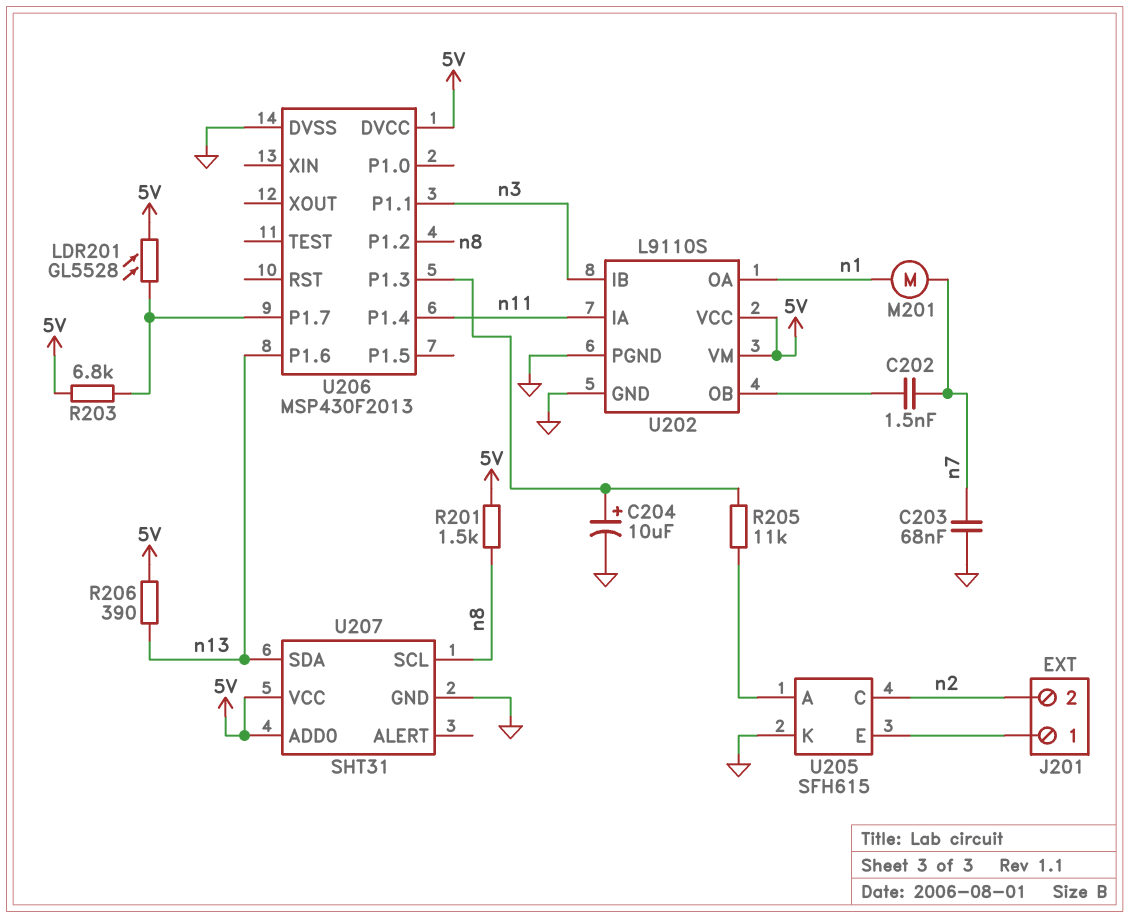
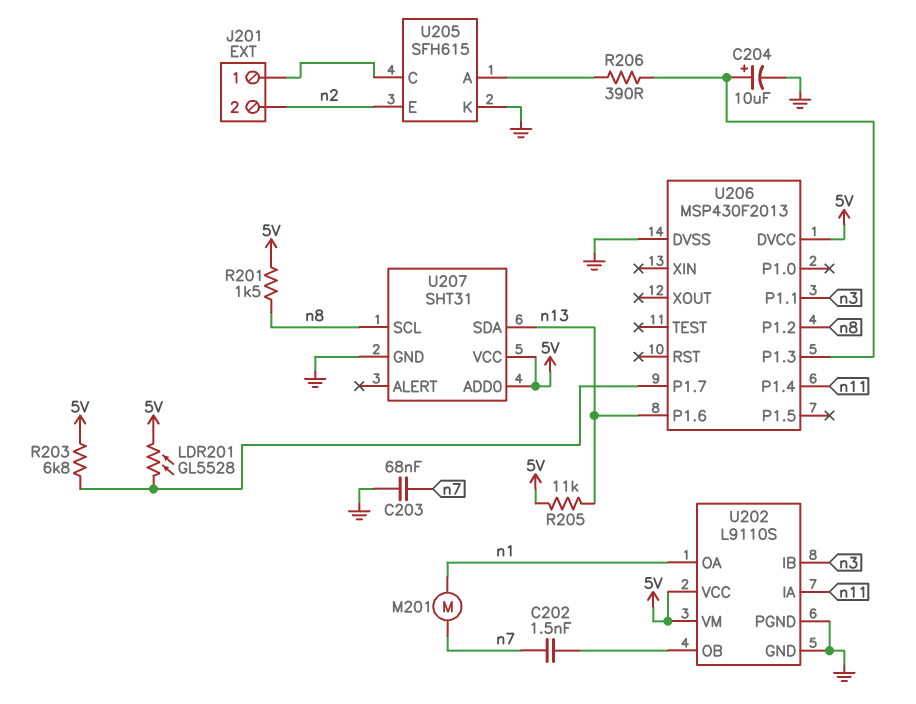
R205: 11k (U205/A, U206/P1.3) -> 11k (5V, n13)
R206: 390 (5V, n13) -> 390 (U205/A, U206/P1.3)
U205 pin C: n2 -> J201/1
U205 pin E: J201/1 -> n2

